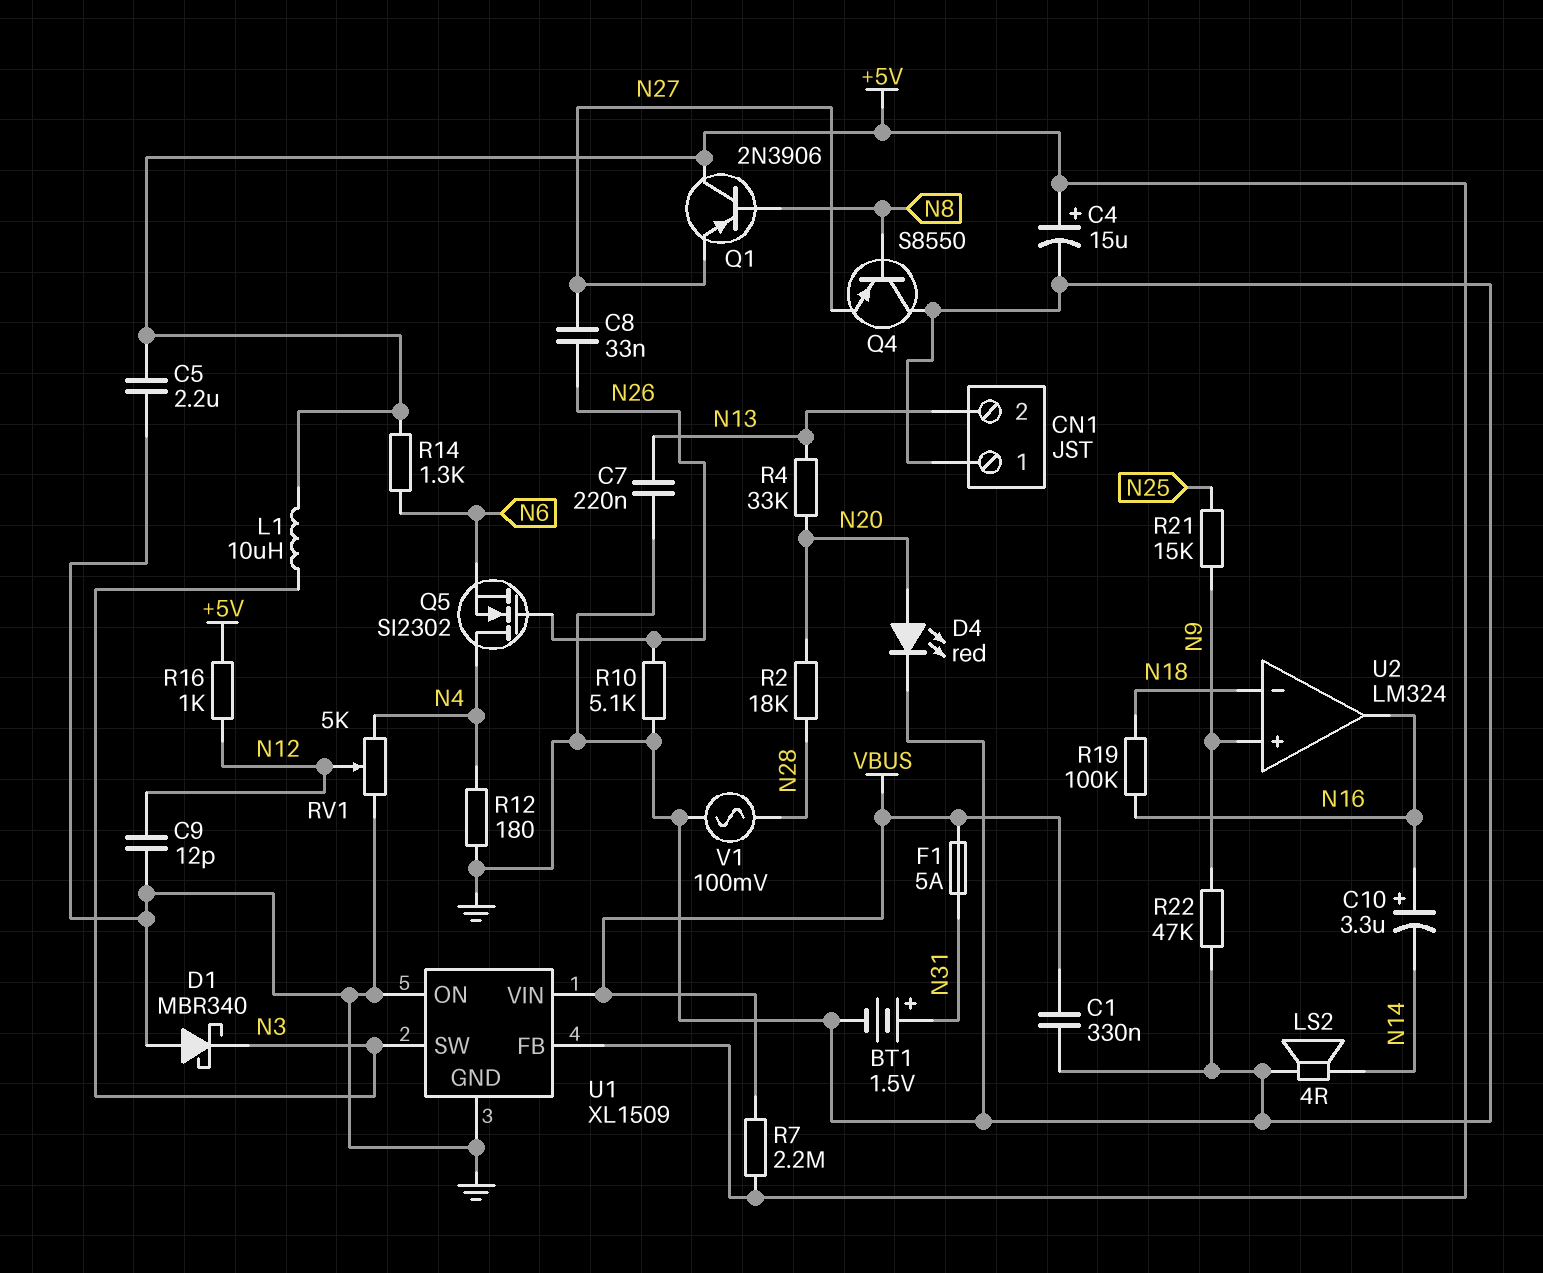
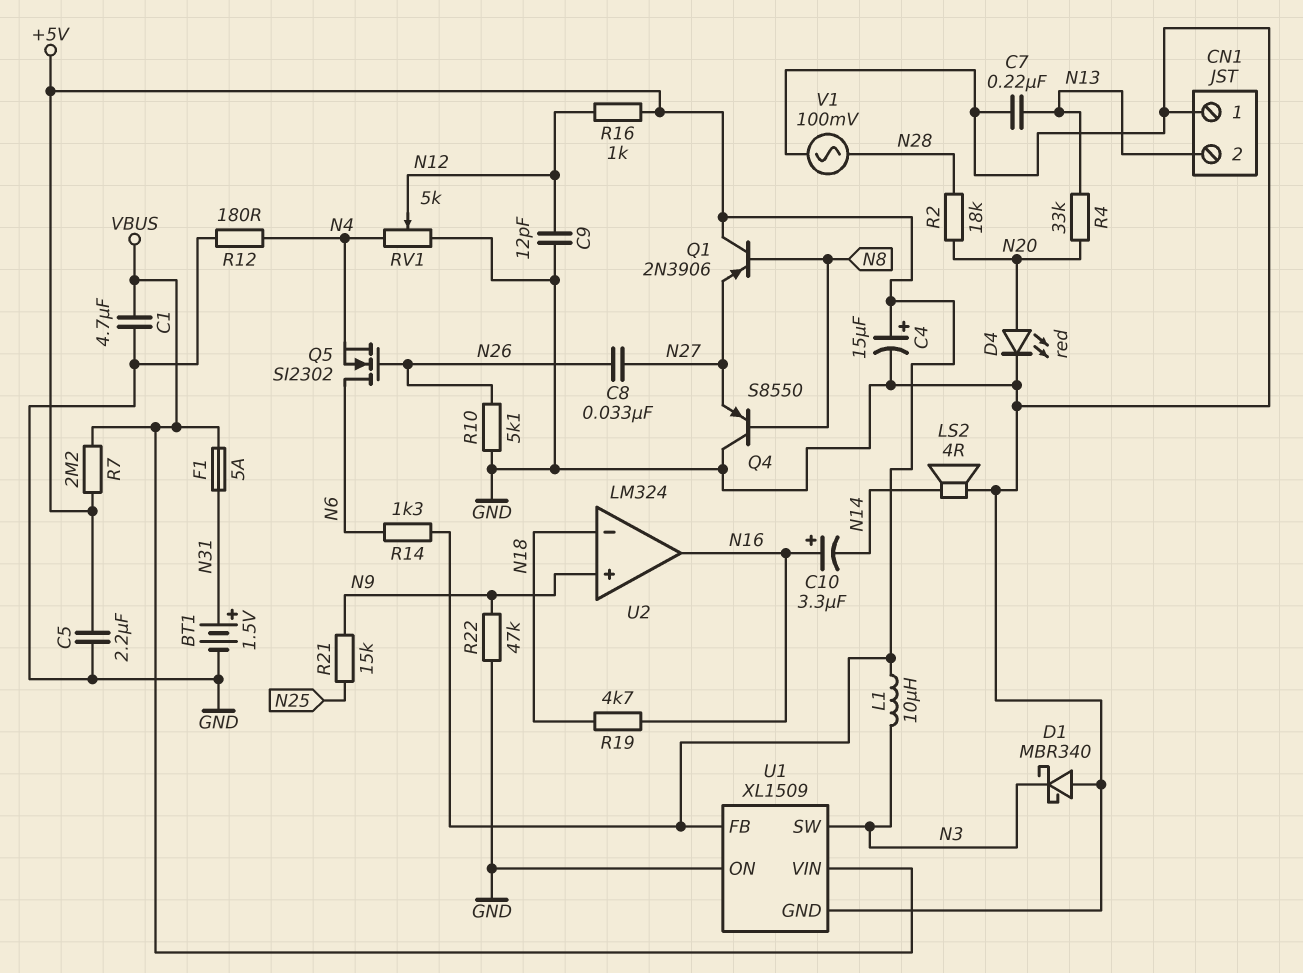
C1: 330nF (GND, VBUS) -> 4.7uF (GND, VBUS)
Q5: NMOS SI2302 (G N26, D N4, S N6) -> NMOS SI2302 (G N26, D N6, S N4)
R19: 100k (N16, N18) -> 4.7k (N16, N18)

